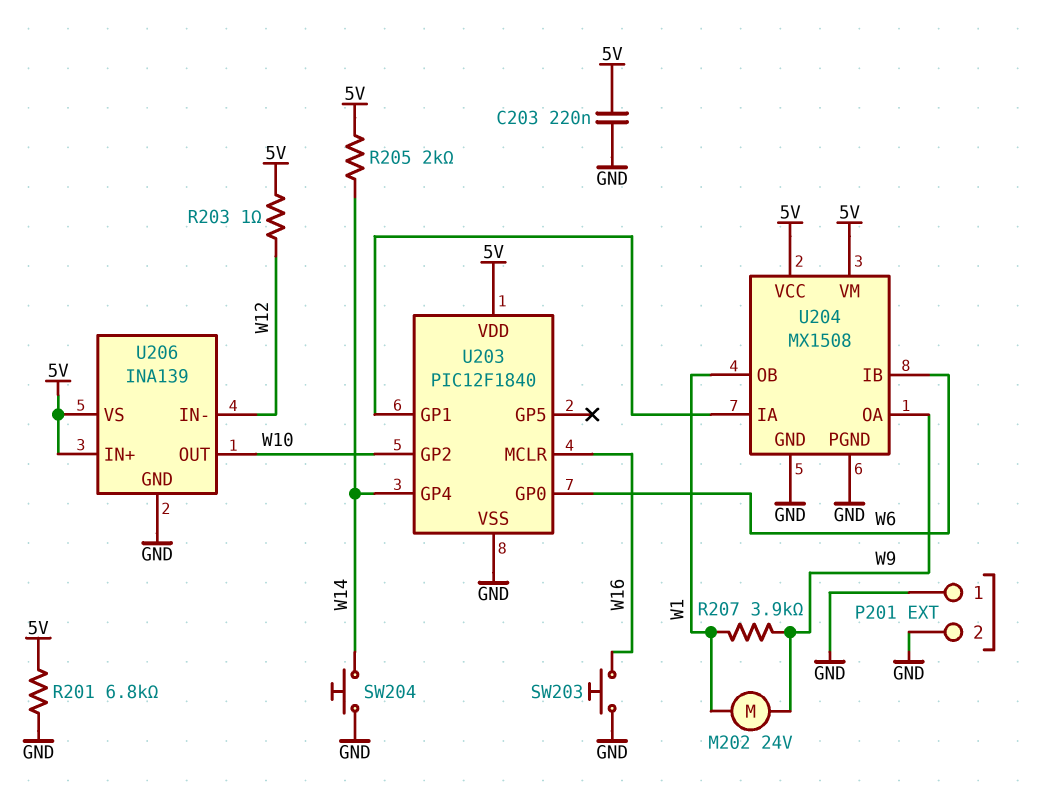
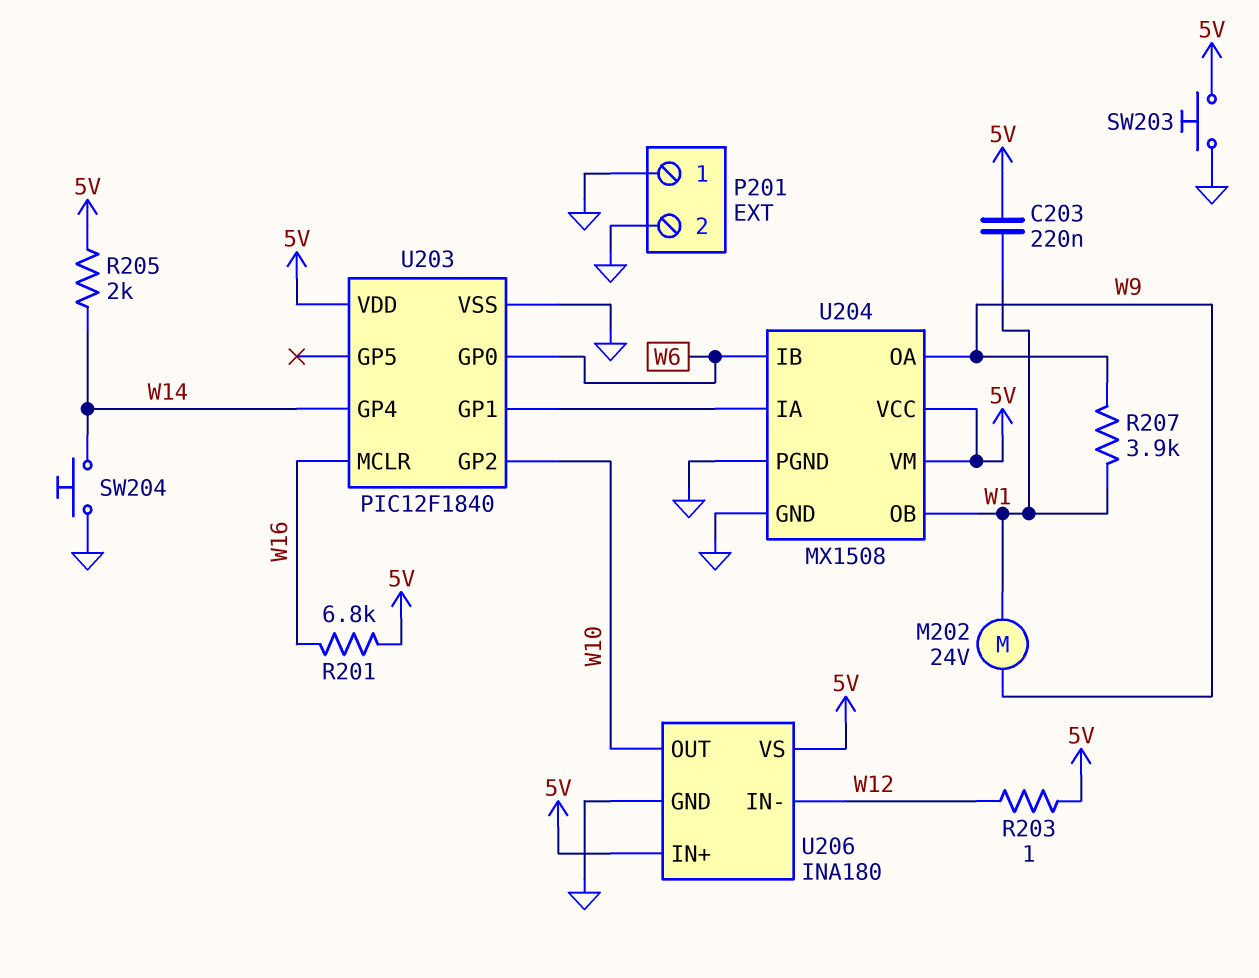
C203: 220nF (5V, GND) -> 220nF (5V, W1)
R201: 6.8k (5V, GND) -> 6.8k (5V, W16)
SW203: button (GND, W16) -> button (5V, GND)
U206: INA139 -> INA180

